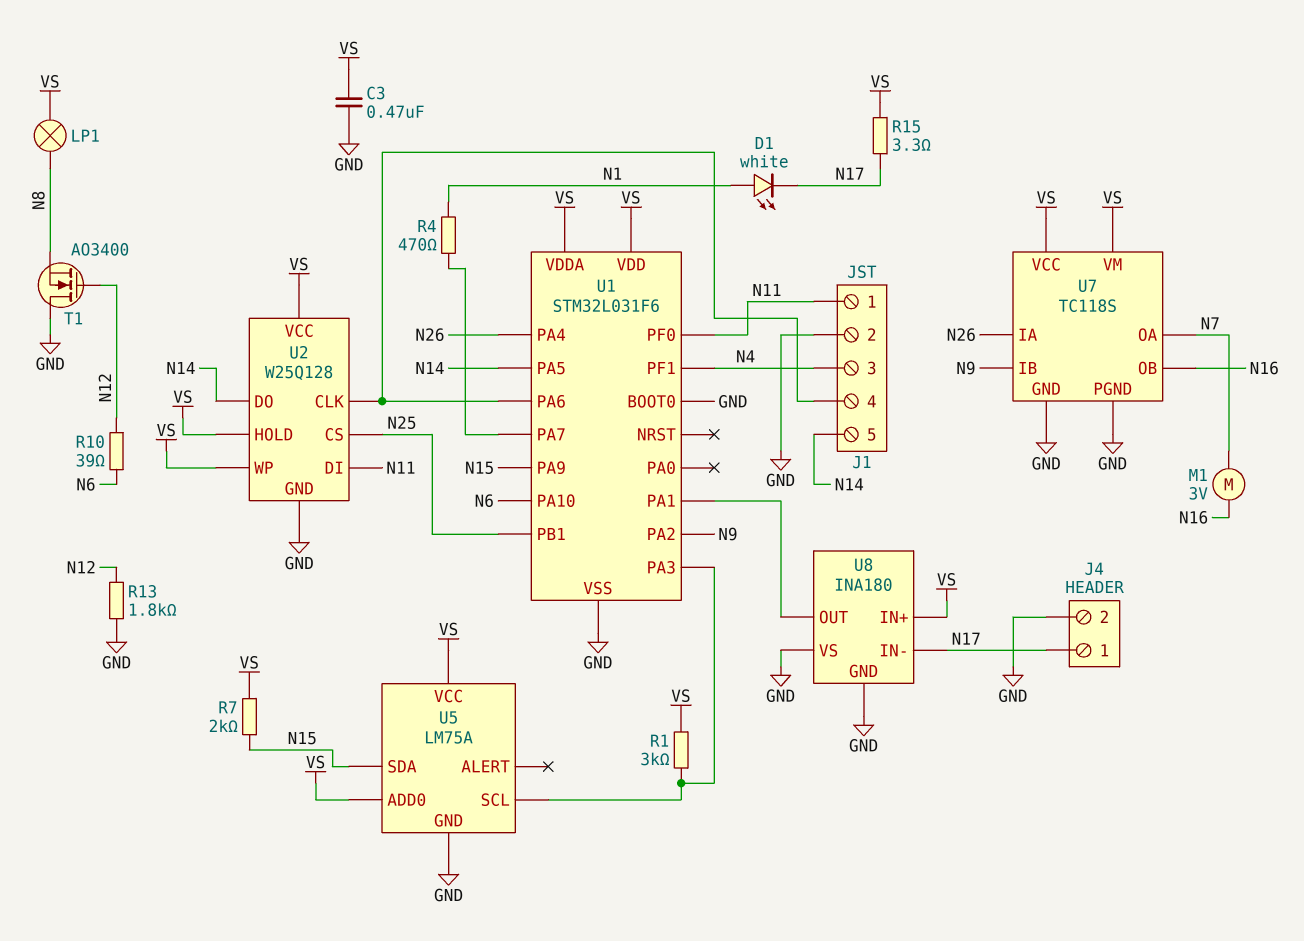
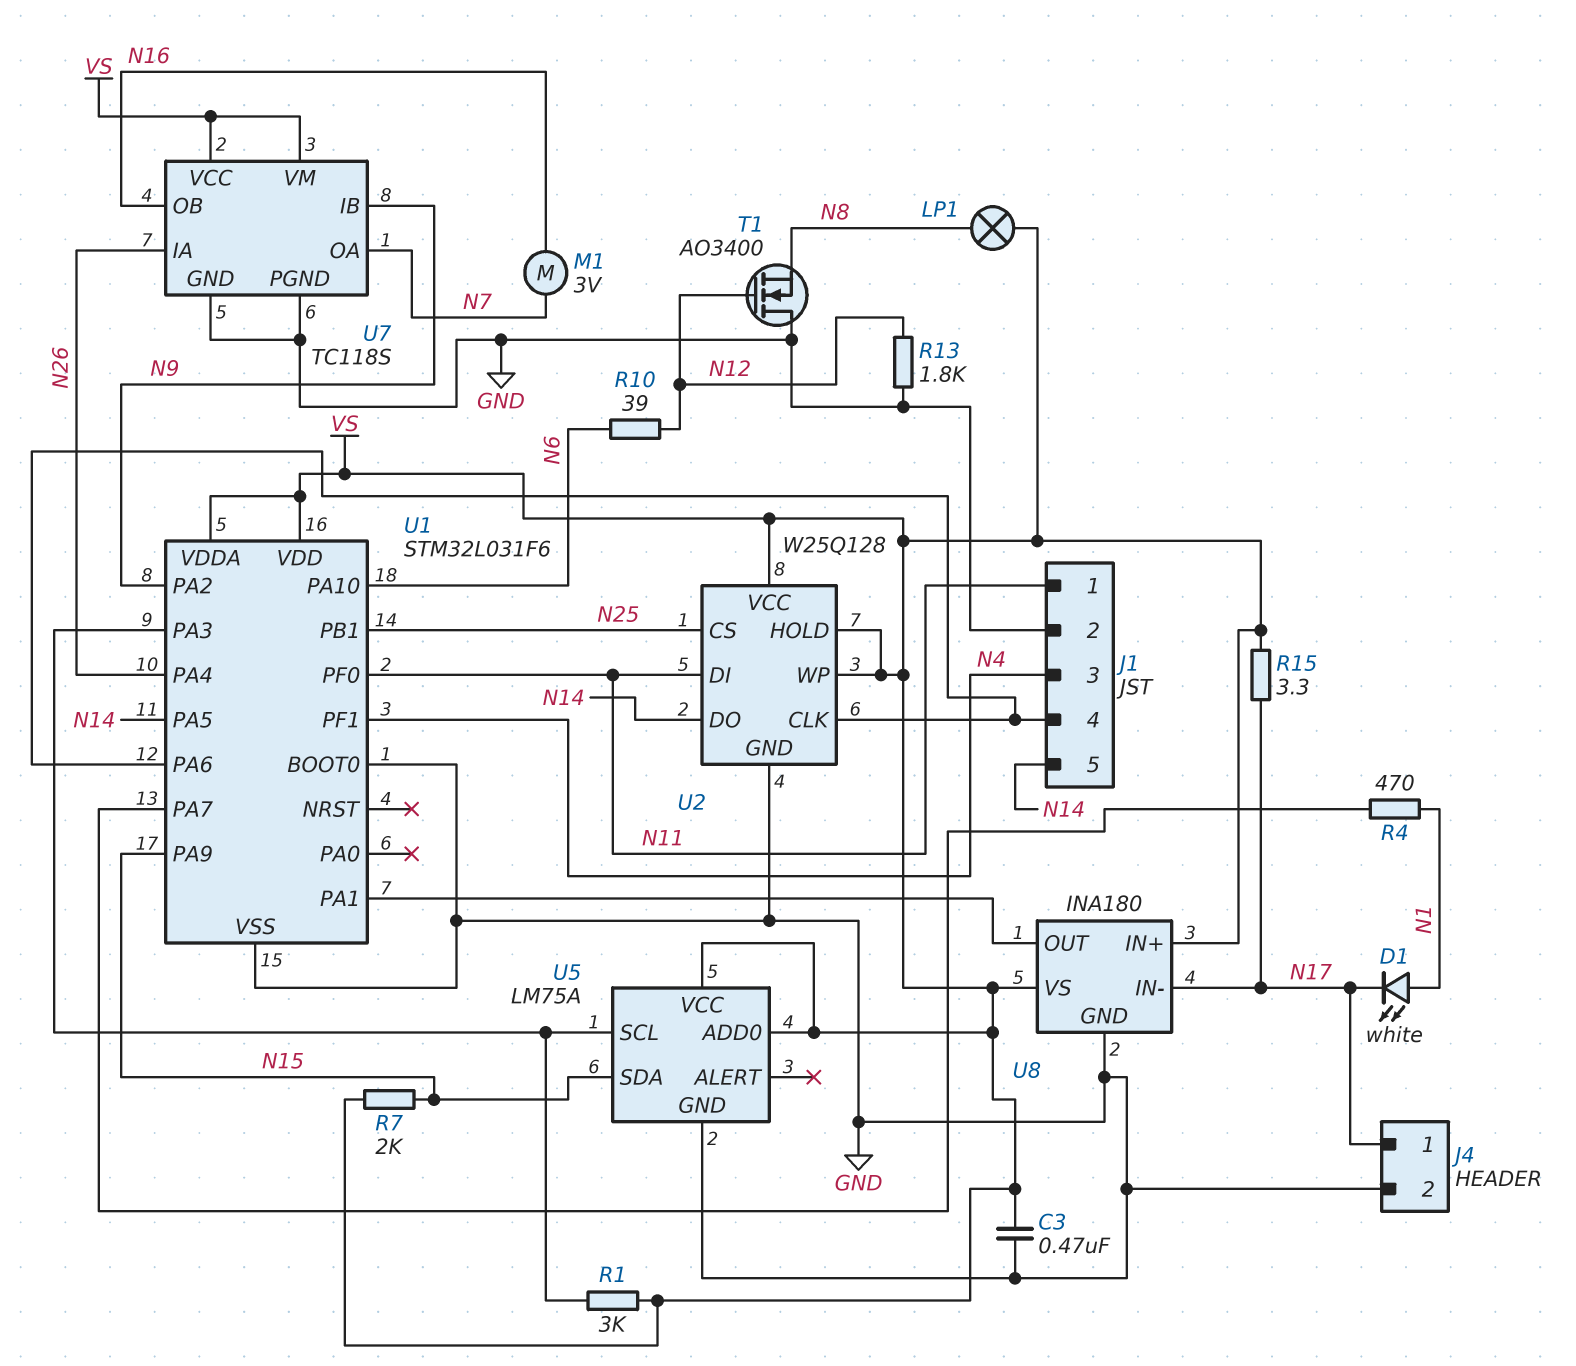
U8 pin VS: GND -> VS

